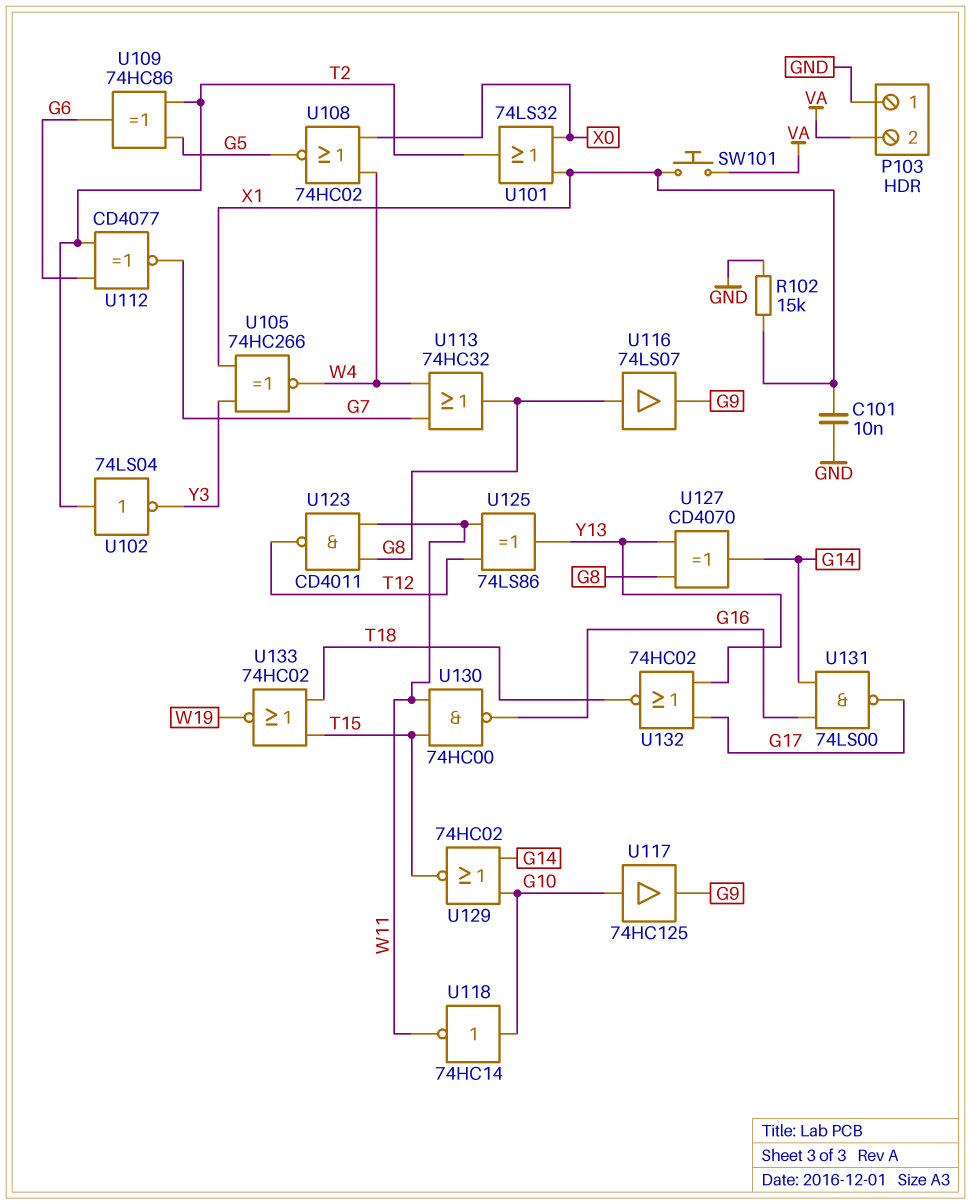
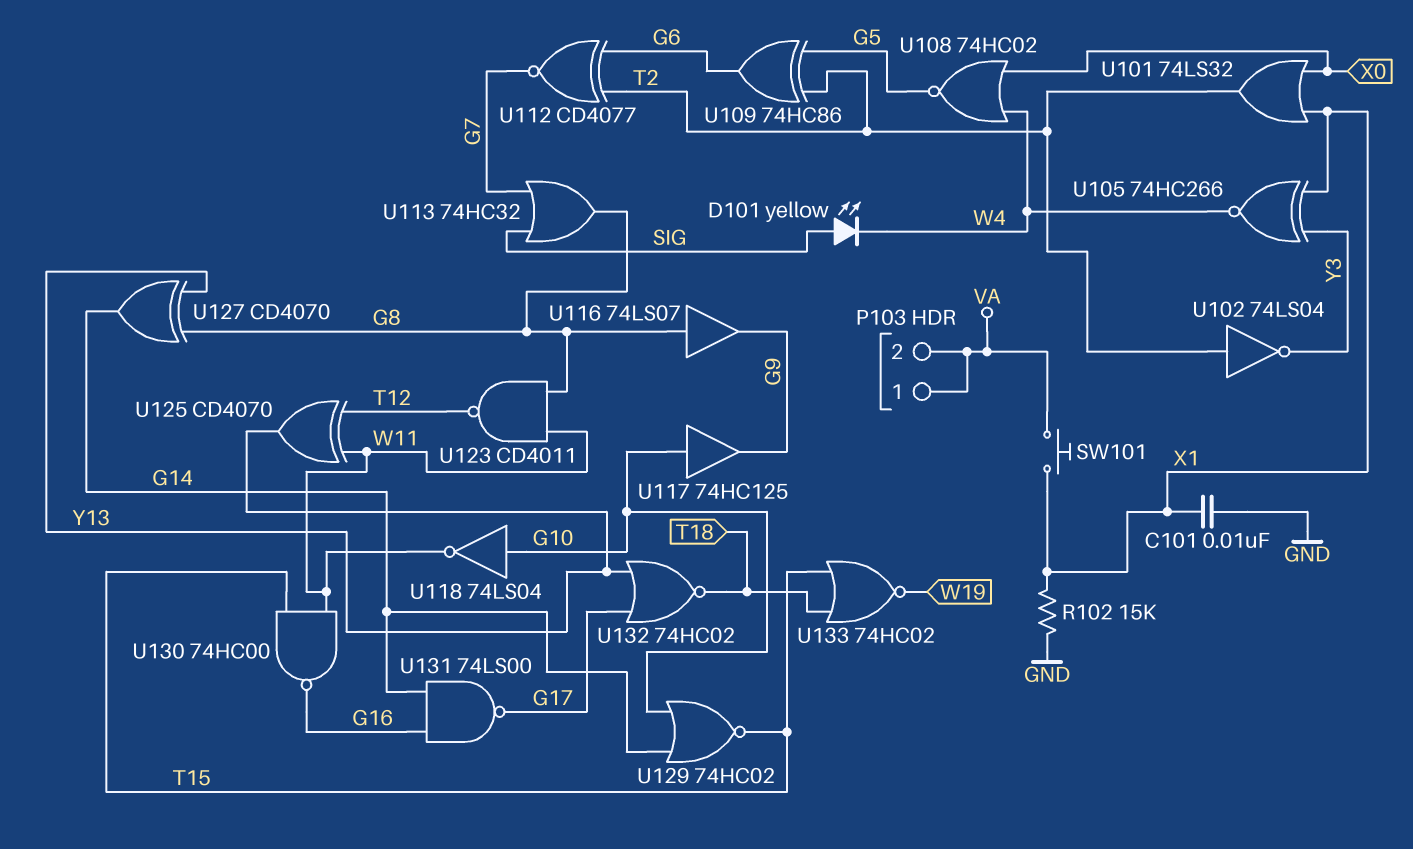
D101: none -> LED yellow (A SIG, K W4)
P103 pin 1: GND -> VA
U113: OR 74HC32 (in G7, in W4, out G8) -> OR 74HC32 (in G7, in SIG, out G8)
U118: NOT 74HC14 (in G10, out W11) -> NOT 74LS04 (in G10, out W11)
U125: XOR 74LS86 (in T12, in W11, out Y13) -> XOR CD4070 (in T12, in W11, out Y13)

